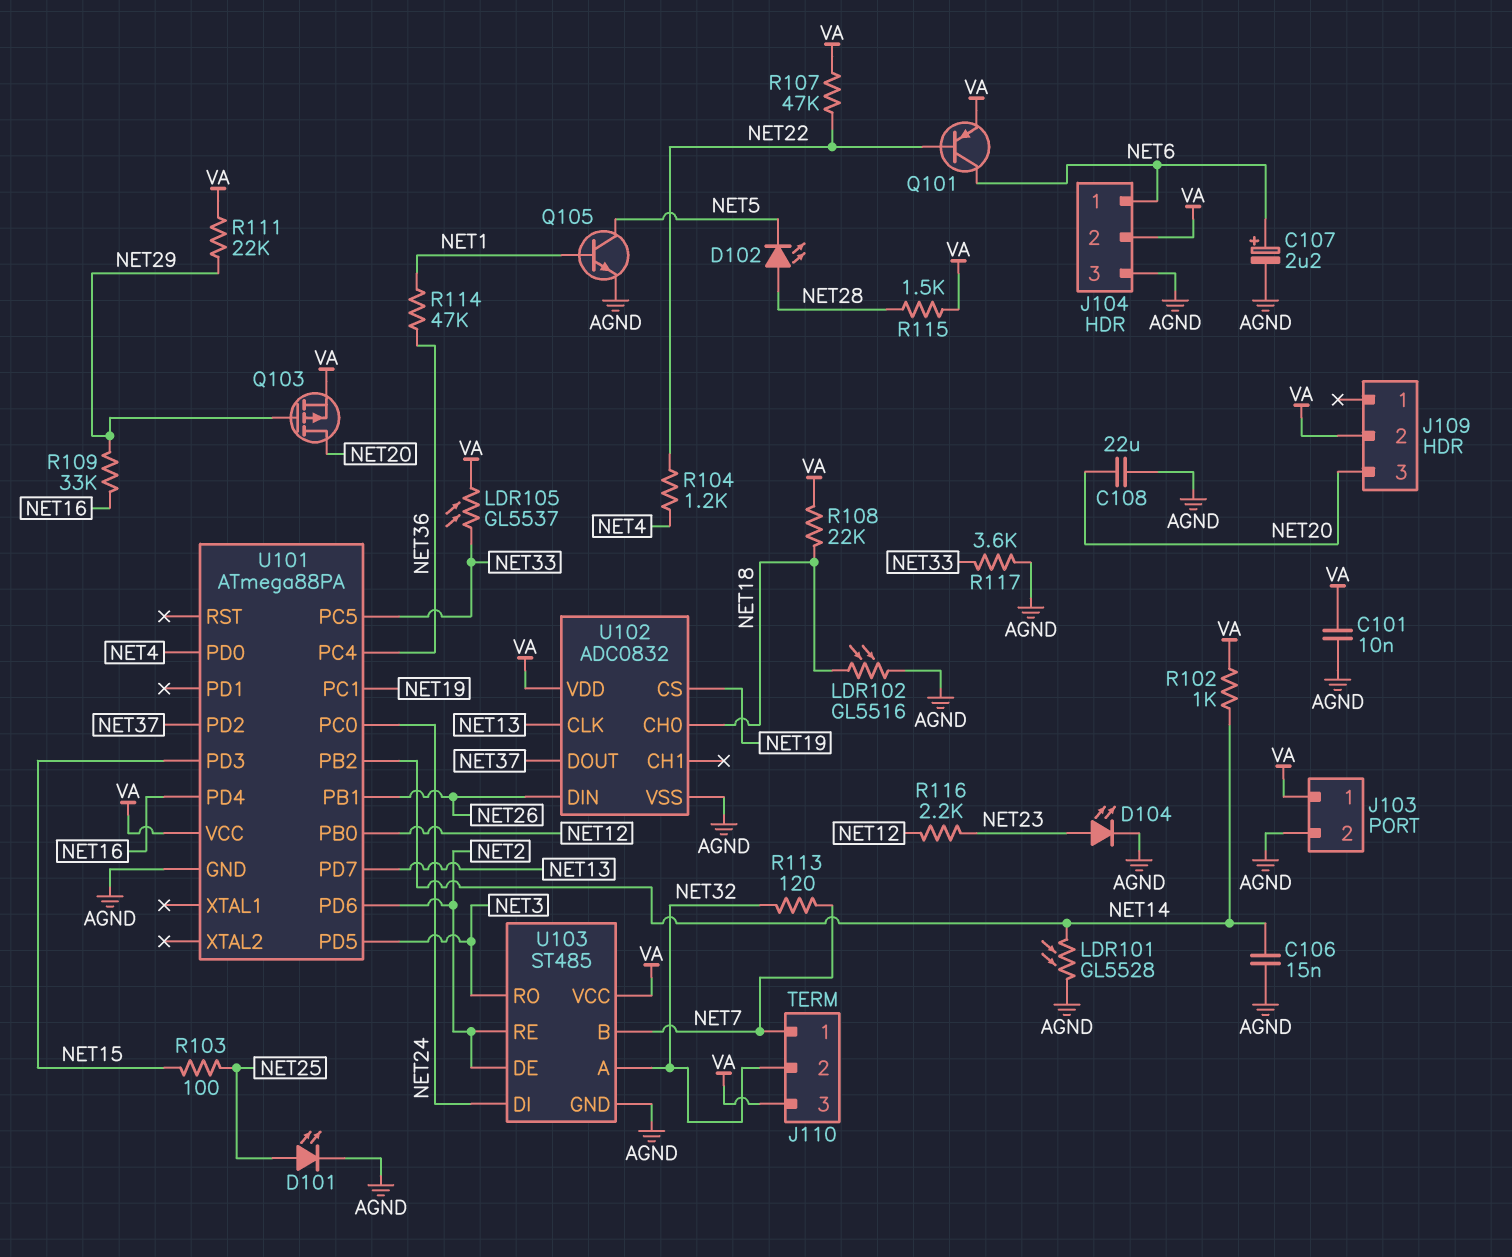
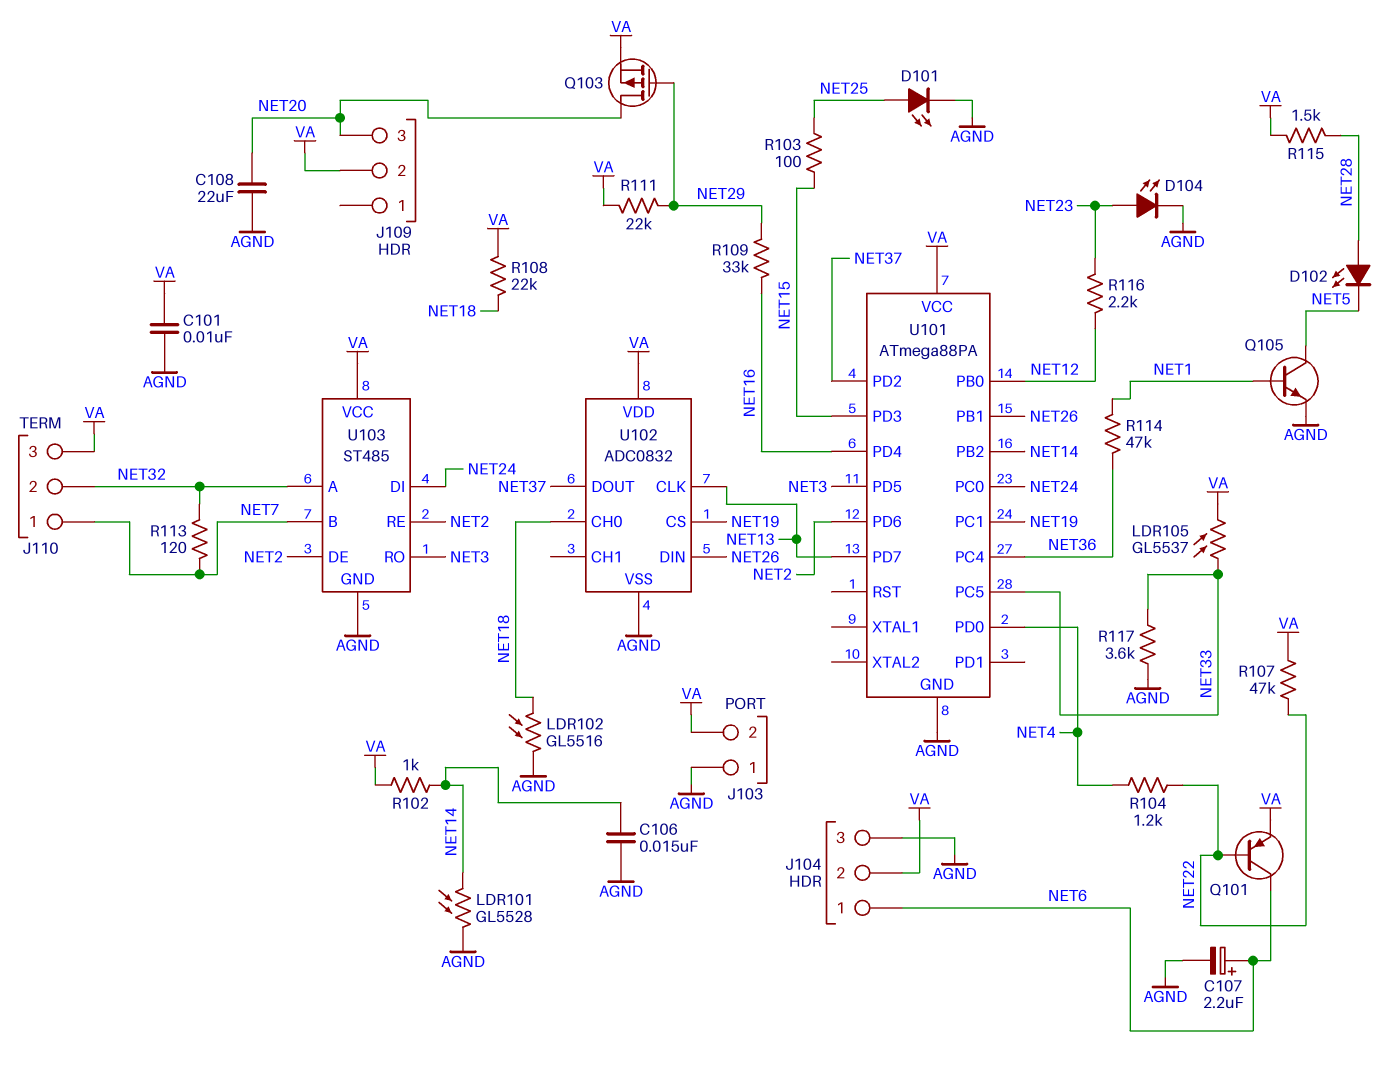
J103 pin 1: VA -> AGND
J103 pin 2: AGND -> VA

